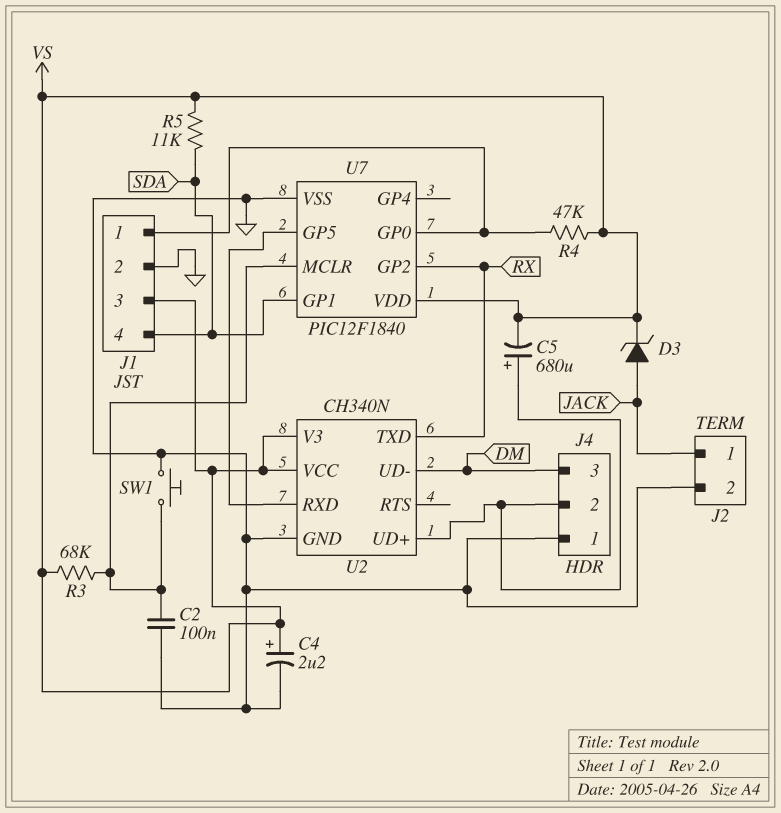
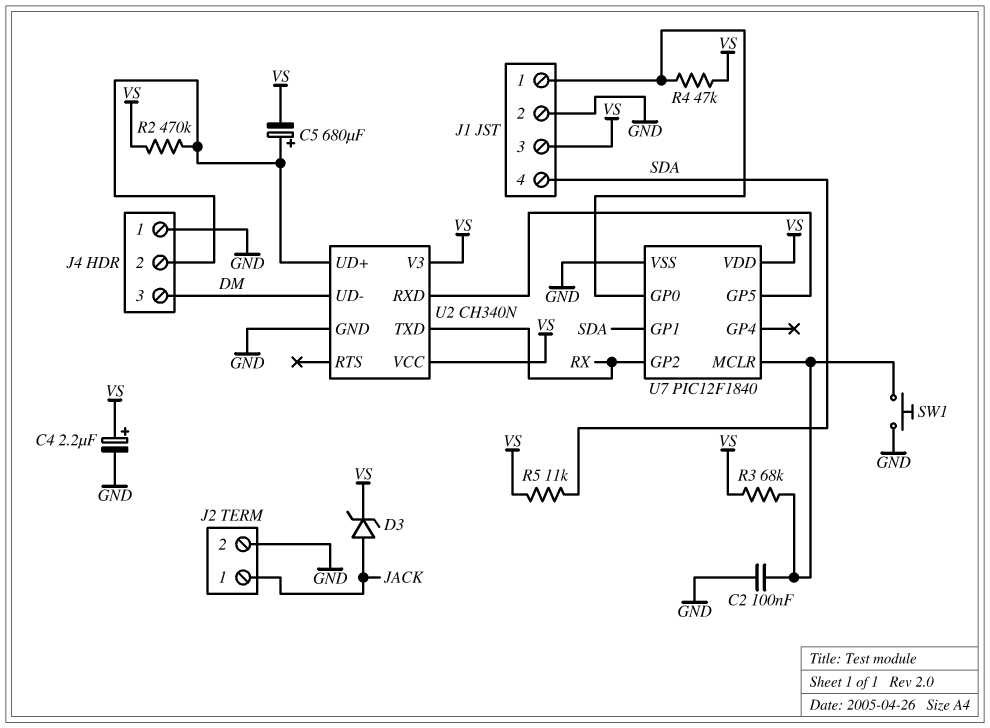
R2: none -> 470k (J4/2, VS)

